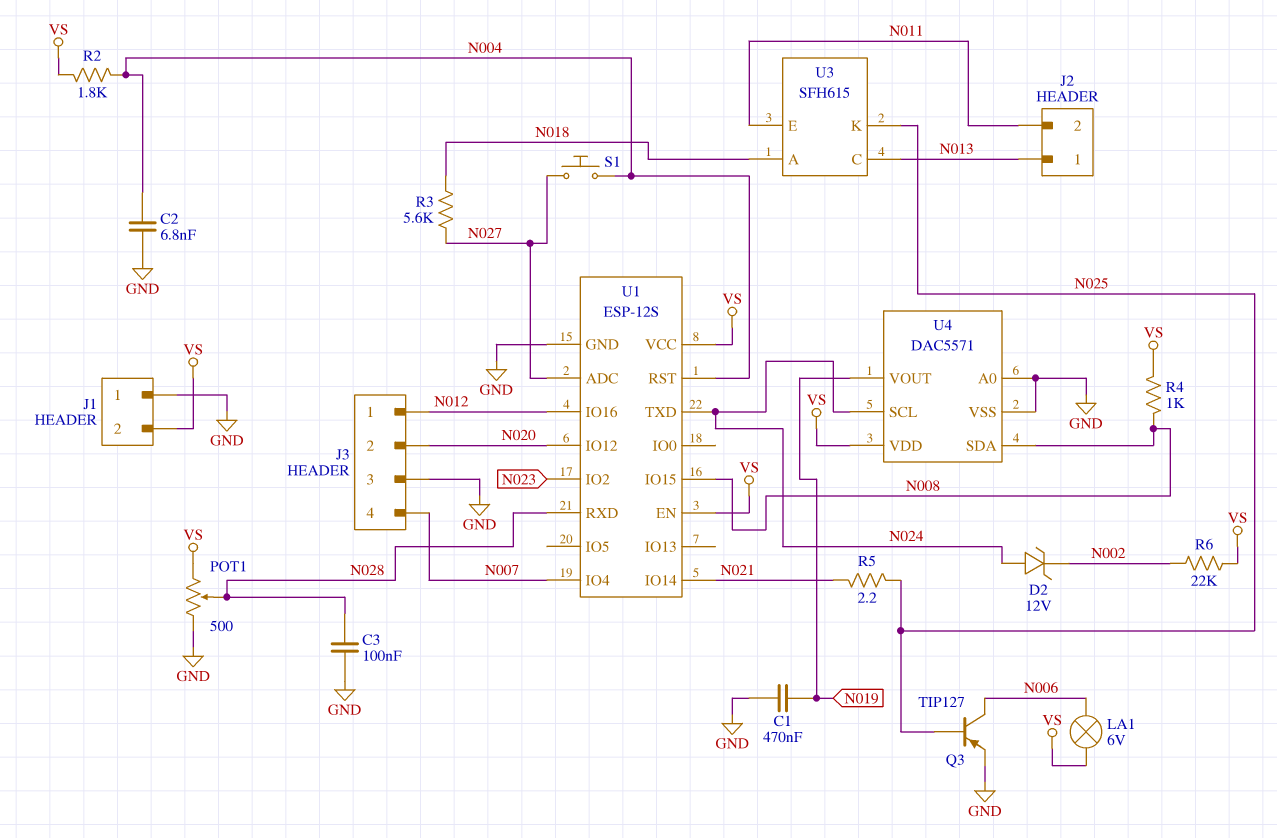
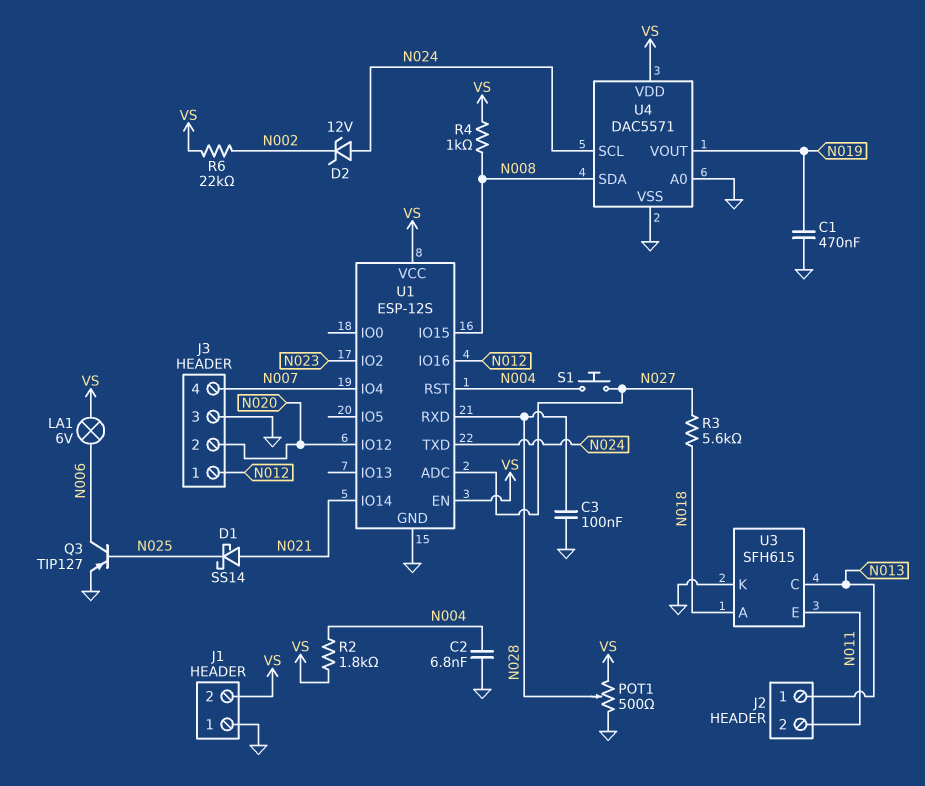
D1: none -> schottky SS14 (A N021, K N025)
R5: 2.2 (N021, N025) -> none
U3 pin K: N025 -> GND

